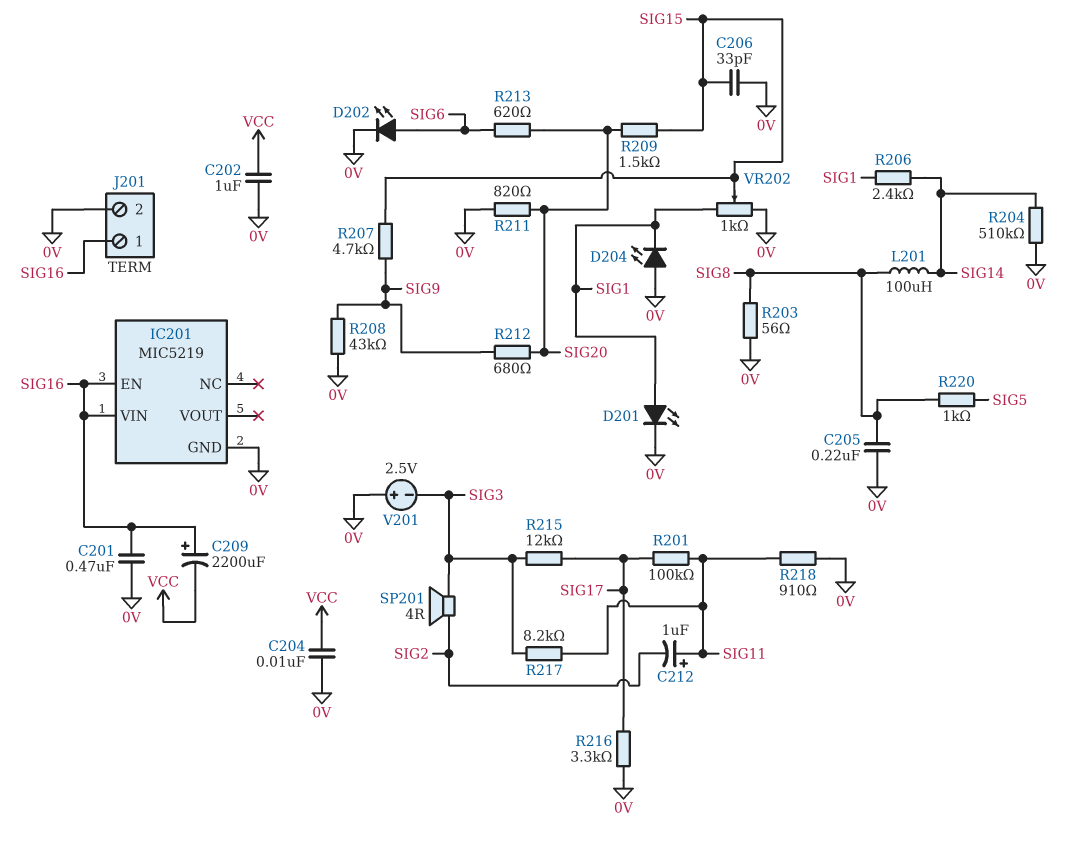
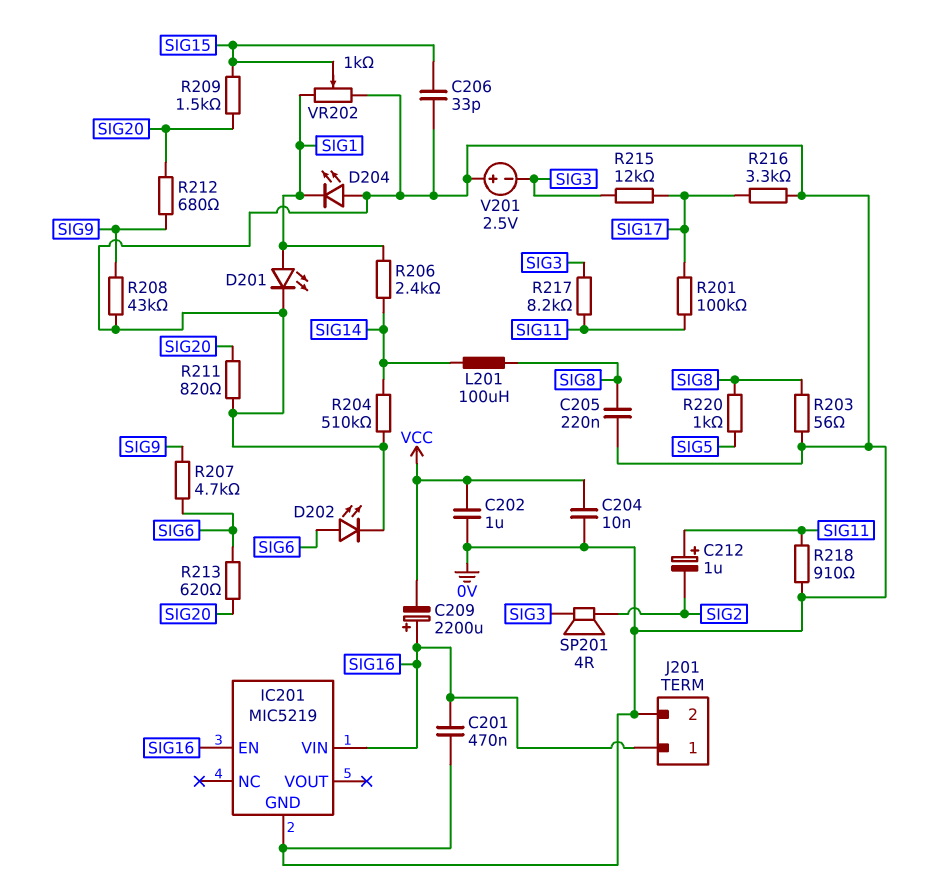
R207: 4.7k (SIG9, SIG15) -> 4.7k (SIG6, SIG9)

